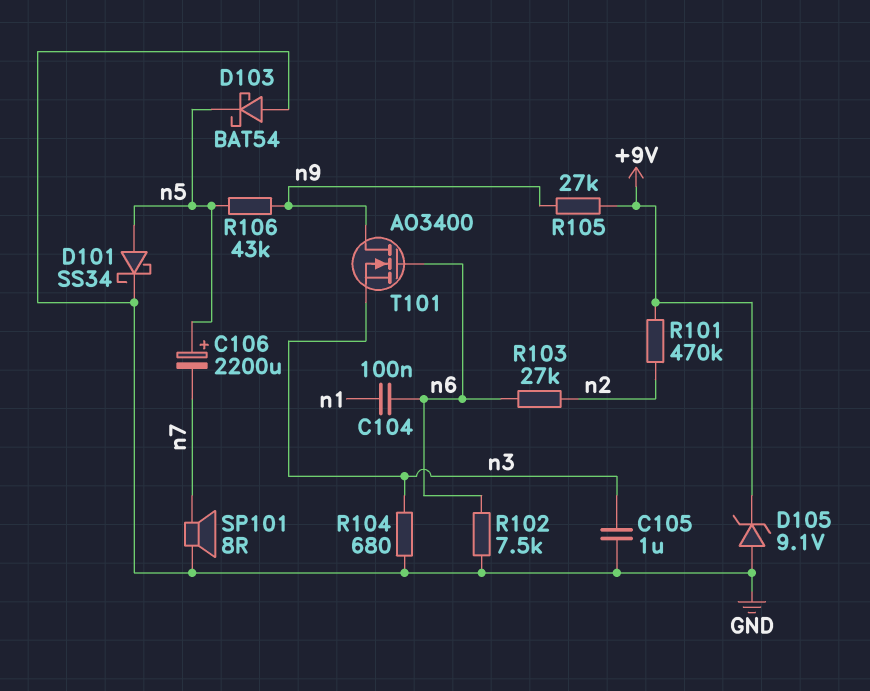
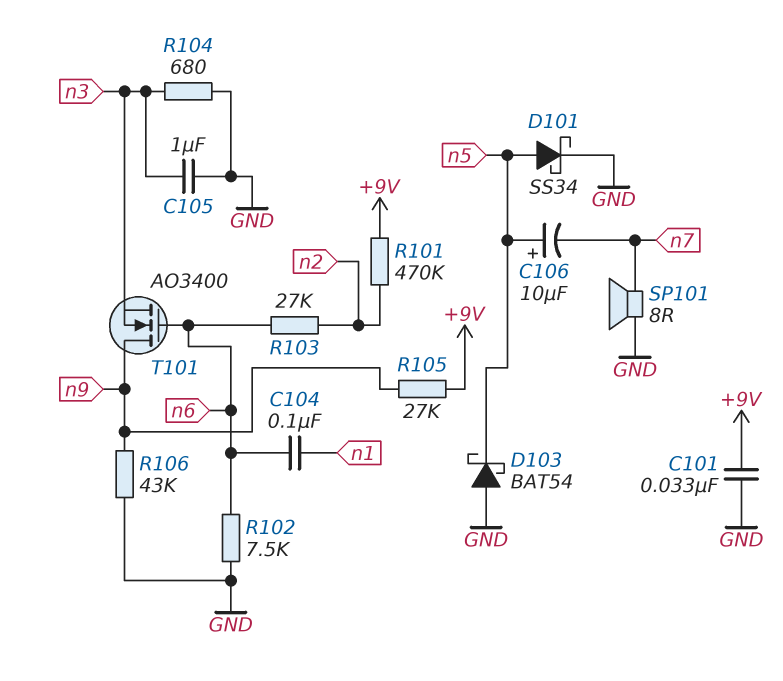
C101: none -> 33nF (+9V, GND)
C106: 2200uF (plus n5, minus n7) -> 10uF (plus n5, minus n7)
D105: zener 9.1V (A GND, K +9V) -> none
R106: 43k (n5, n9) -> 43k (GND, n9)

